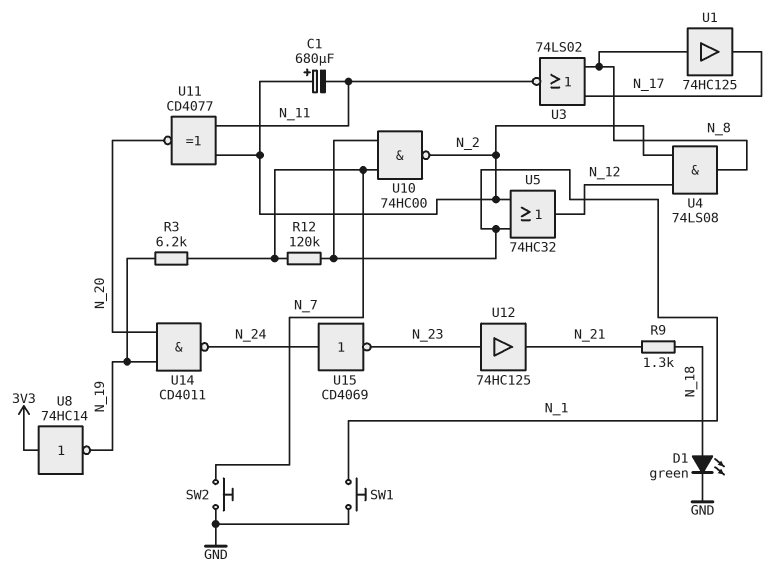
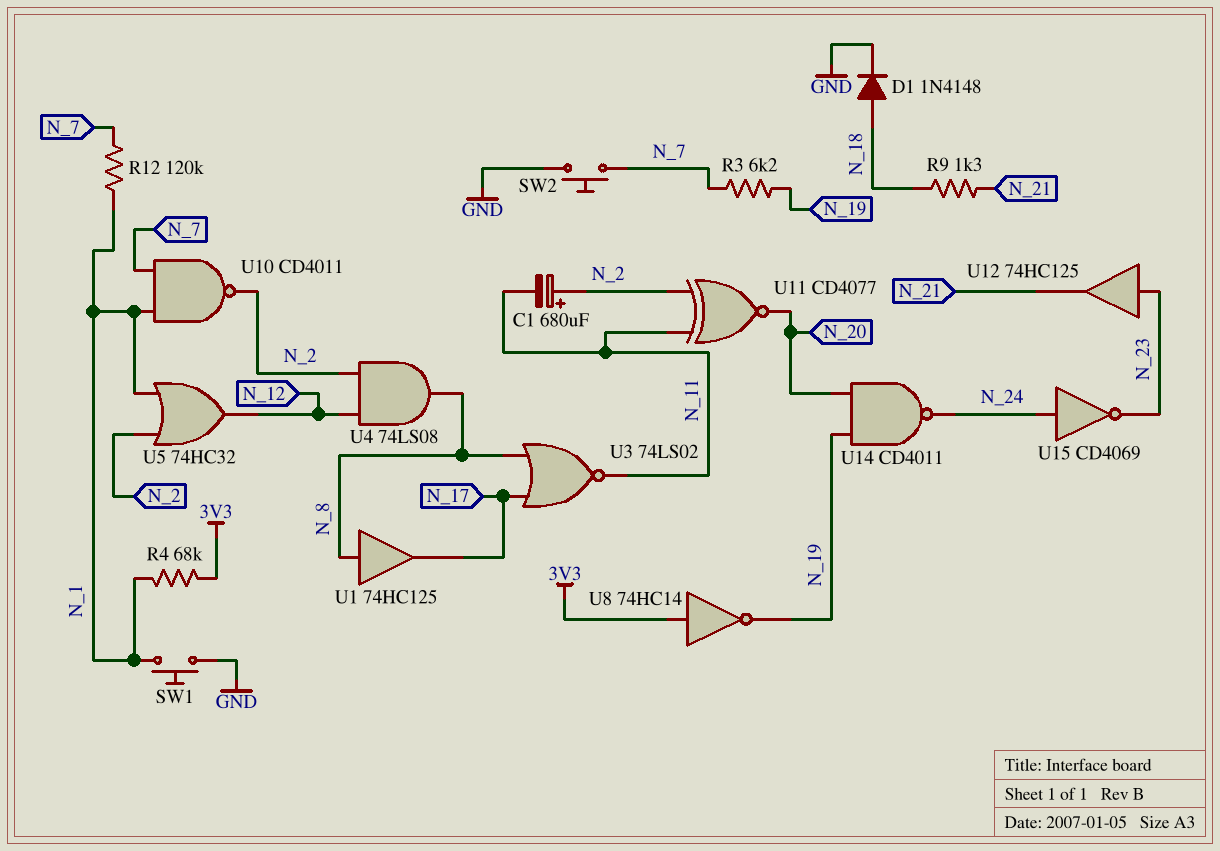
D1: LED green (A N_18, K GND) -> diode 1N4148 (A N_18, K GND)
R4: none -> 68k (3V3, N_1)
U10: NAND 74HC00 (in N_1, in N_7, out N_2) -> NAND CD4011 (in N_1, in N_7, out N_2)

